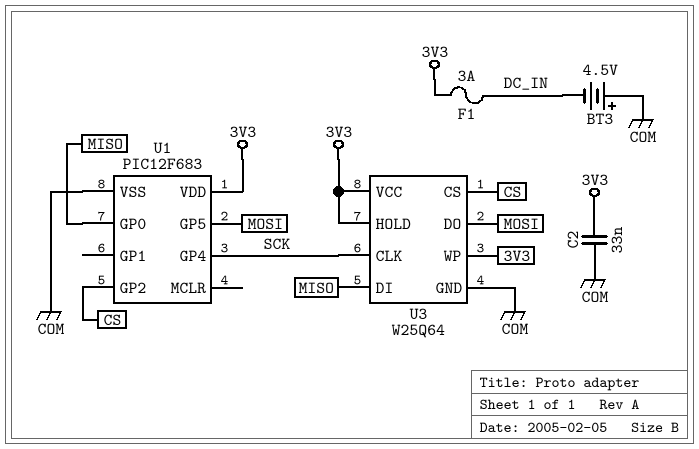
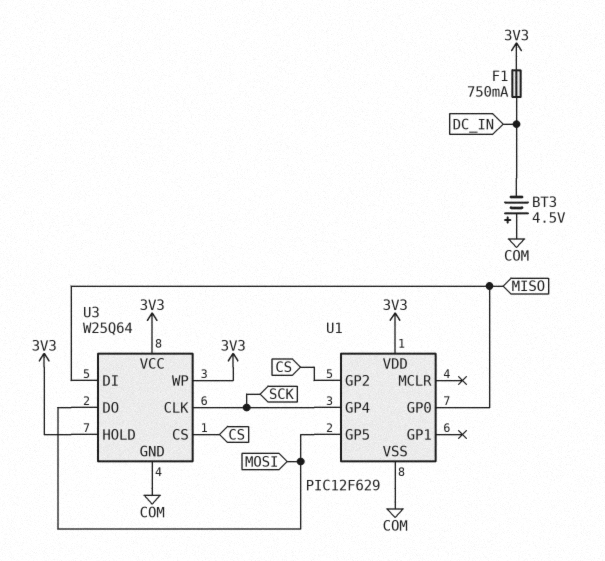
C2: 33nF (3V3, COM) -> none
F1: 3A (3V3, DC_IN) -> 750mA (3V3, DC_IN)
U1: PIC12F683 -> PIC12F629

